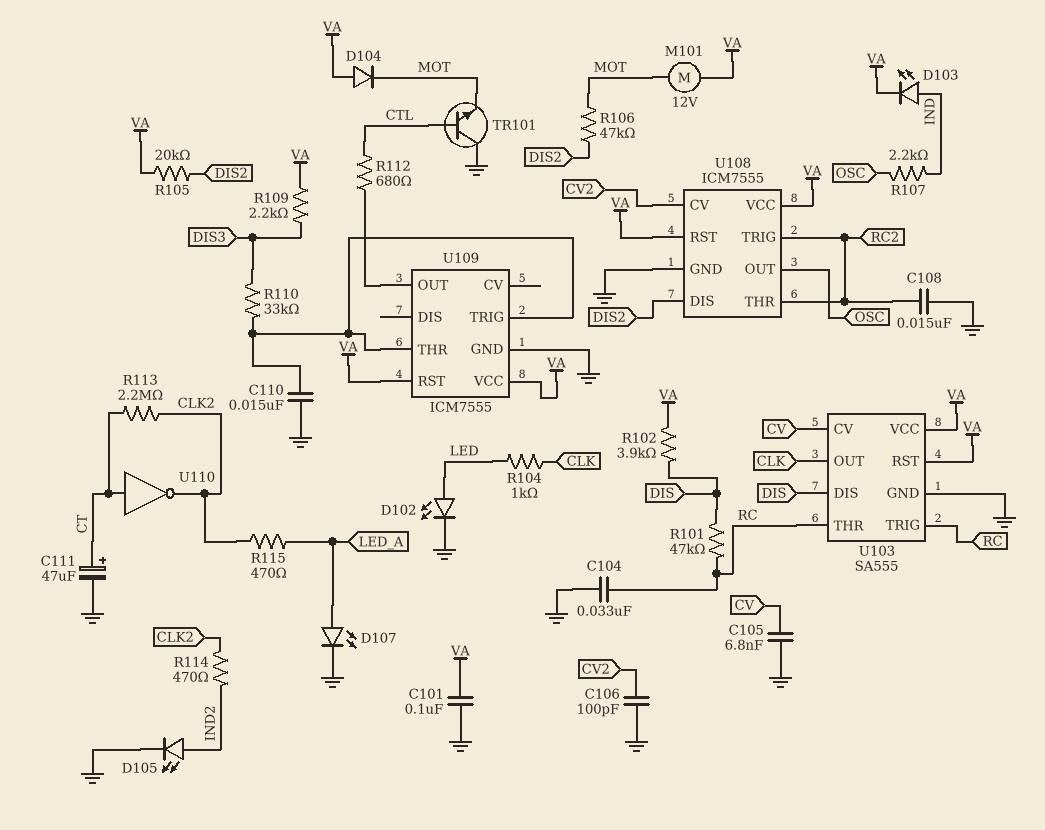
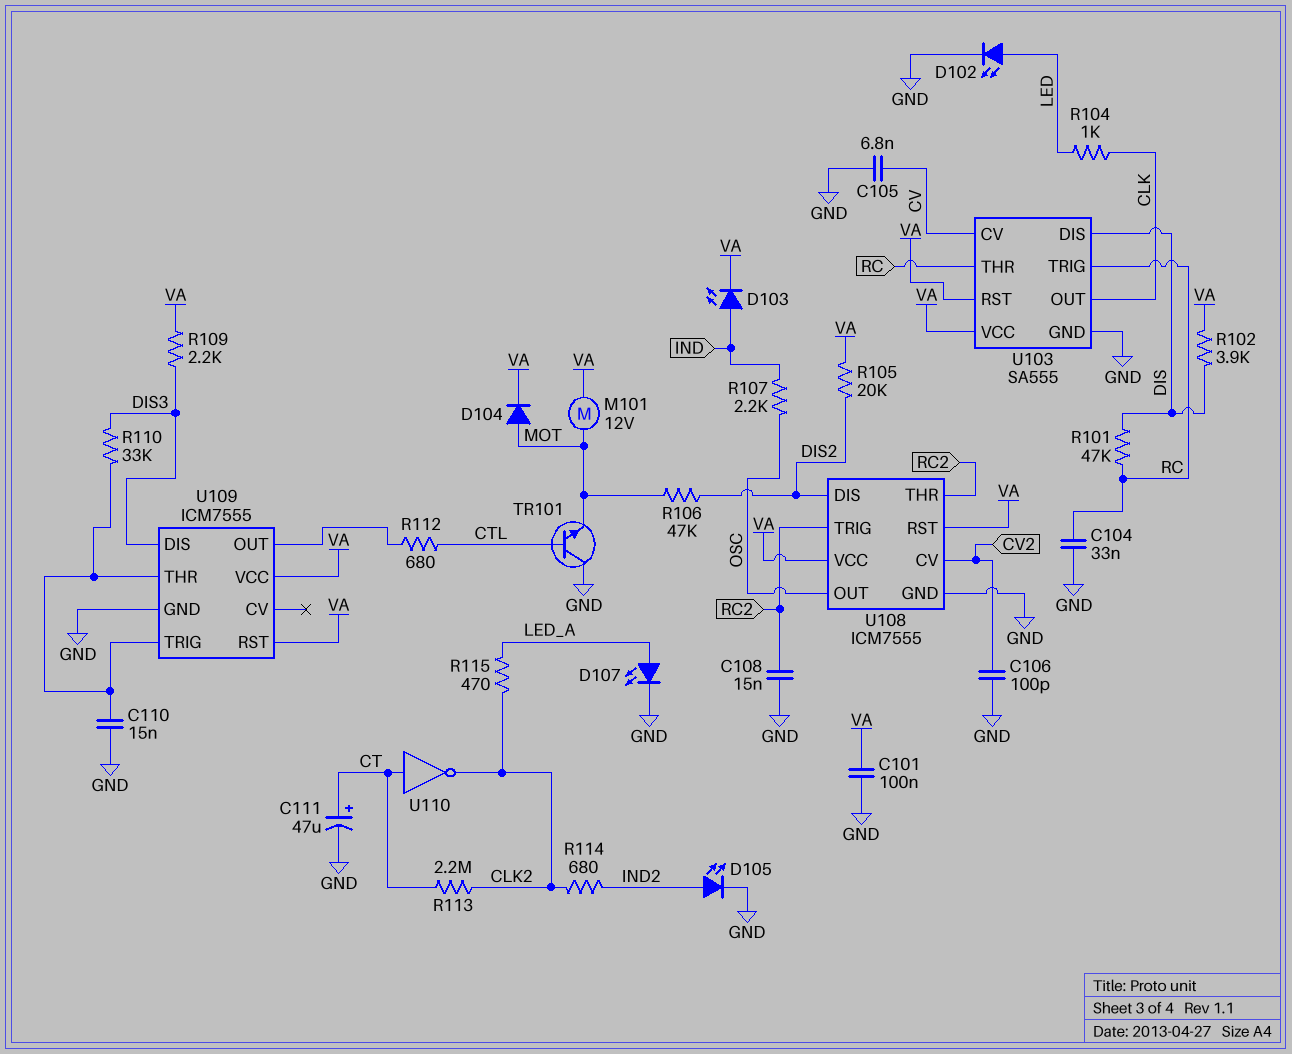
D104: diode (A VA, K MOT) -> diode (A MOT, K VA)
R114: 470 (CLK2, IND2) -> 680 (CLK2, IND2)
U109 pin DIS: none -> DIS3

